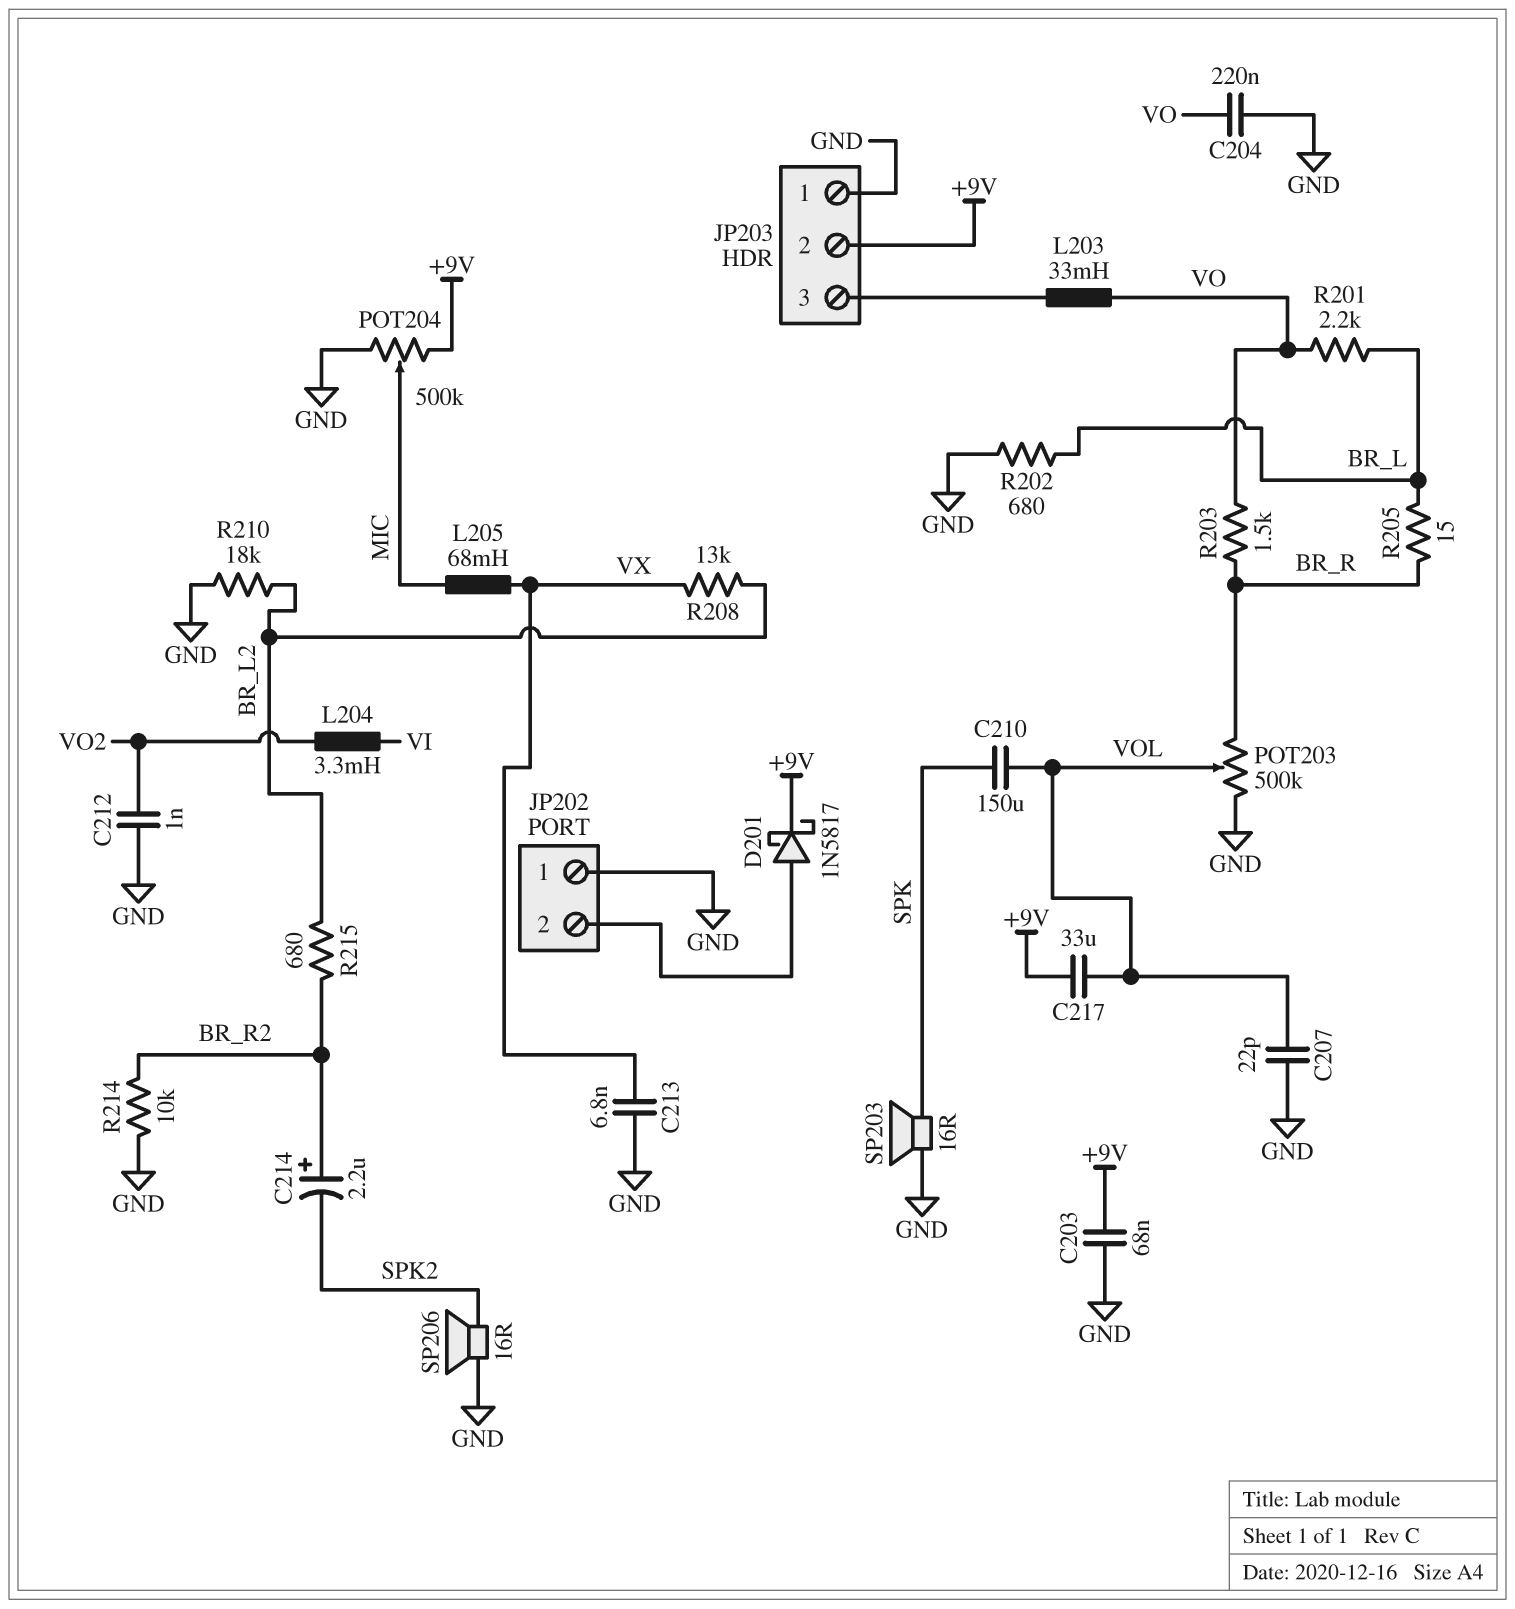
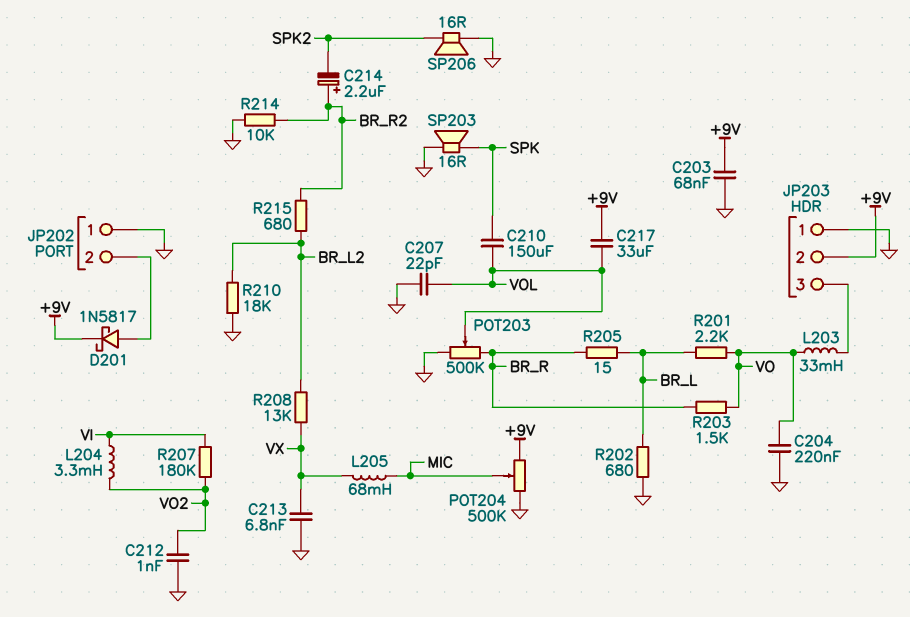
R207: none -> 180k (VI, VO2)

